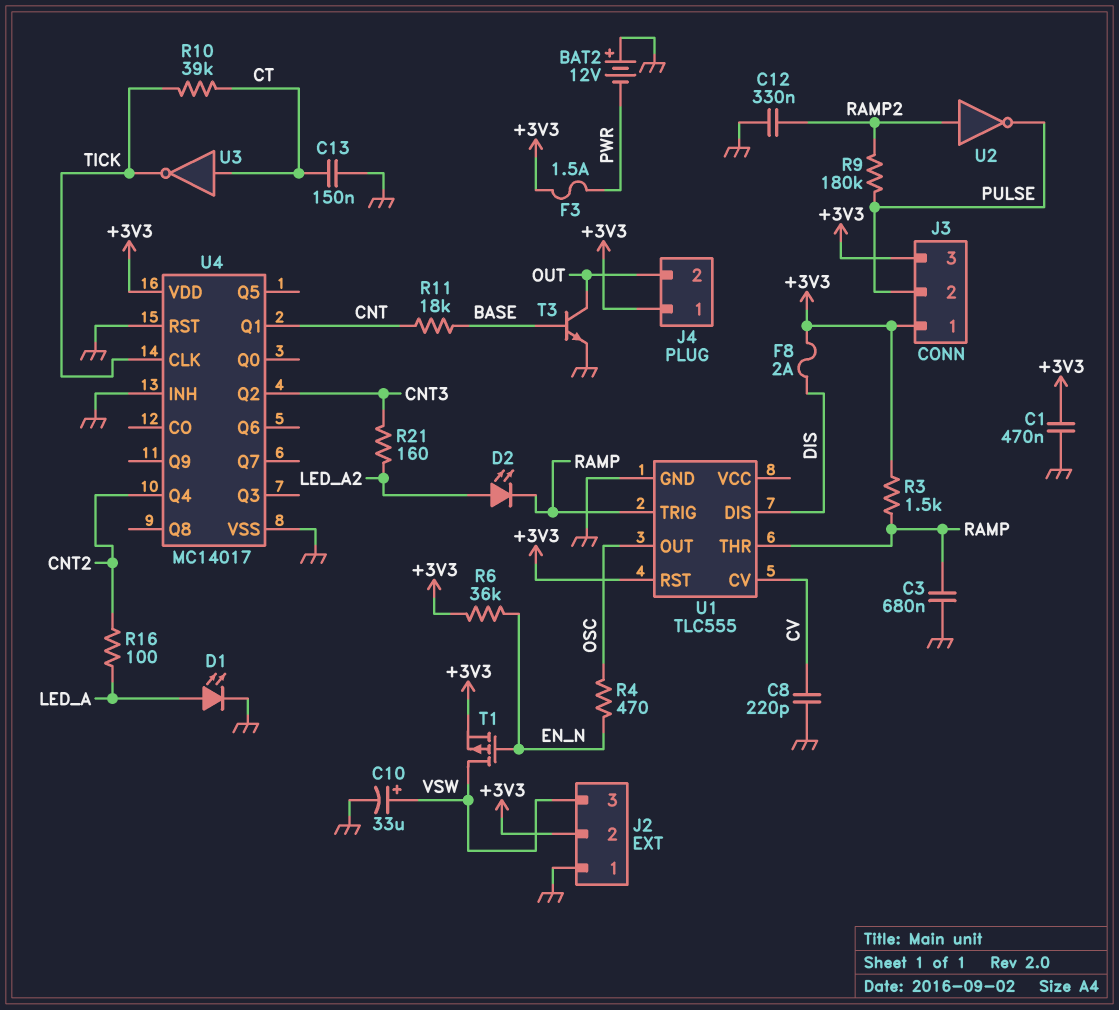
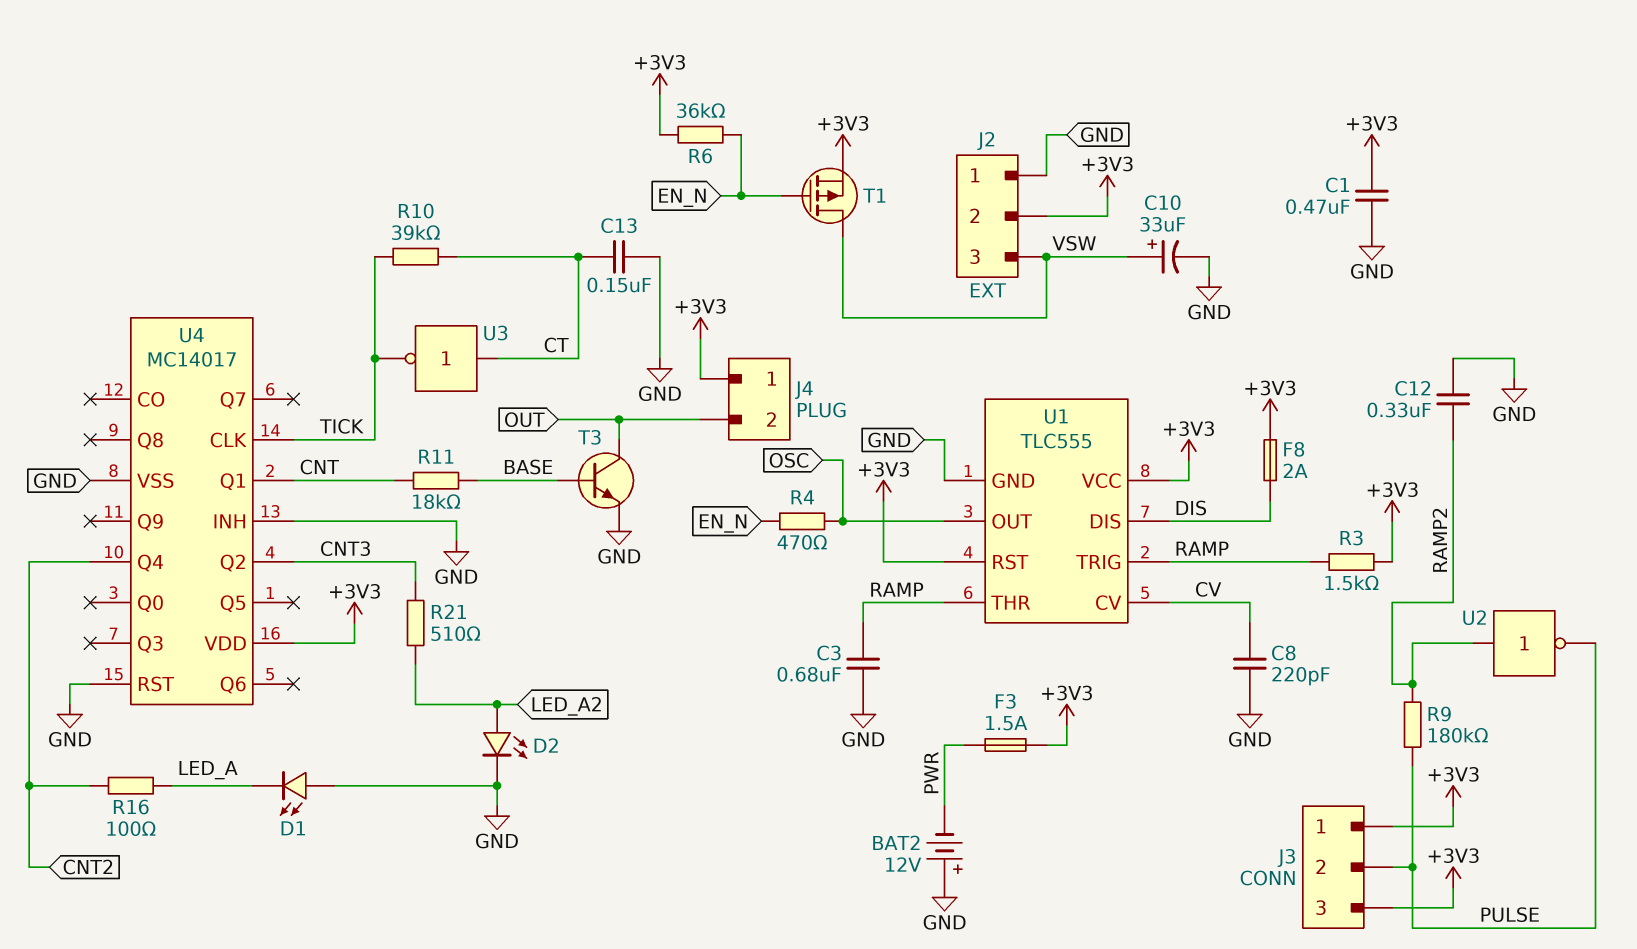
D1: LED (A LED_A, K GND) -> LED (A GND, K LED_A)
D2: LED (A LED_A2, K RAMP) -> LED (A LED_A2, K GND)
R21: 160 (CNT3, LED_A2) -> 510 (CNT3, LED_A2)
U1 pin VCC: none -> +3V3

